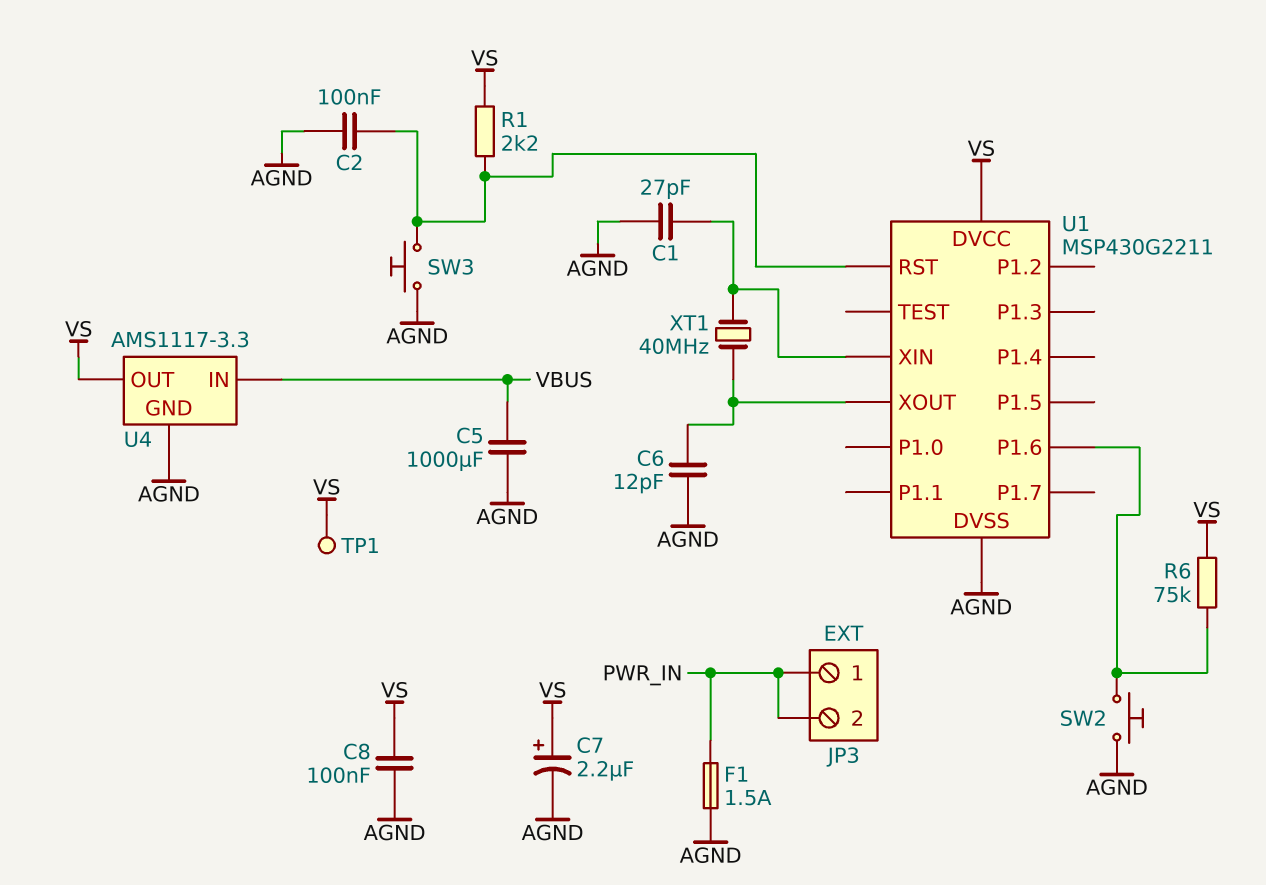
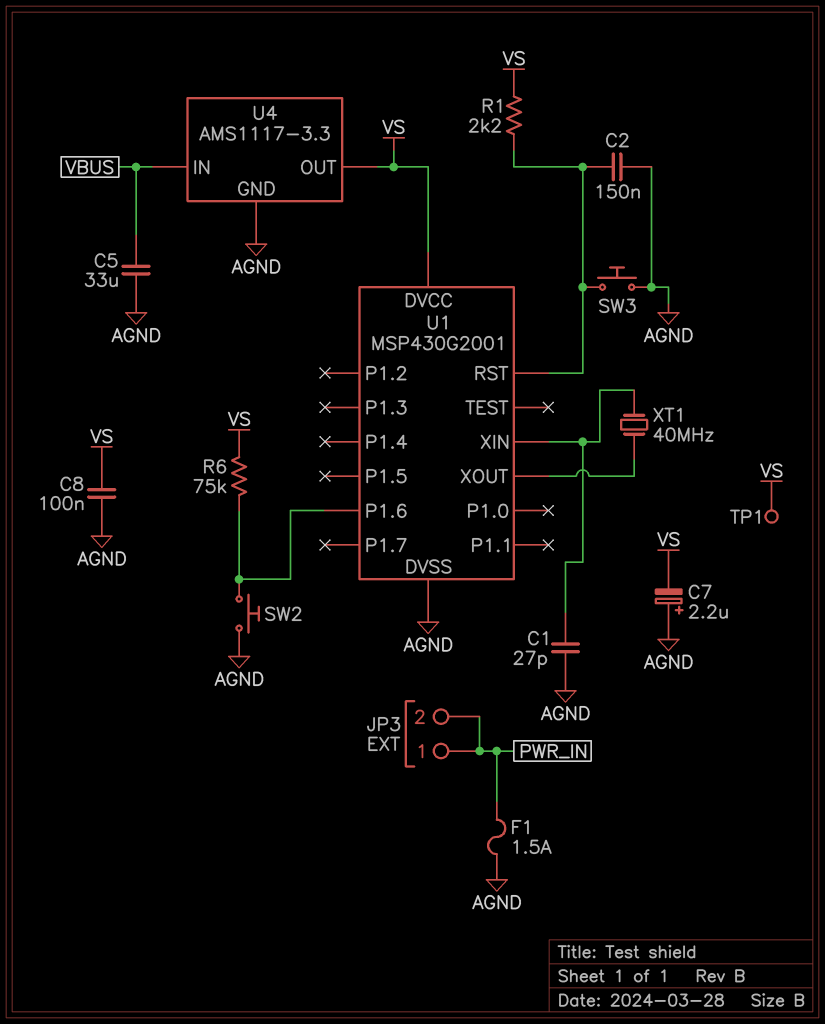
C2: 100nF (AGND, U1/RST) -> 150nF (AGND, U1/RST)
C5: 1000uF (AGND, VBUS) -> 33uF (AGND, VBUS)
C6: 12pF (AGND, U1/XOUT) -> none
C7: 2.2uF (plus VS, minus AGND) -> 2.2uF (plus AGND, minus VS)
U1: MSP430G2211 -> MSP430G2001

